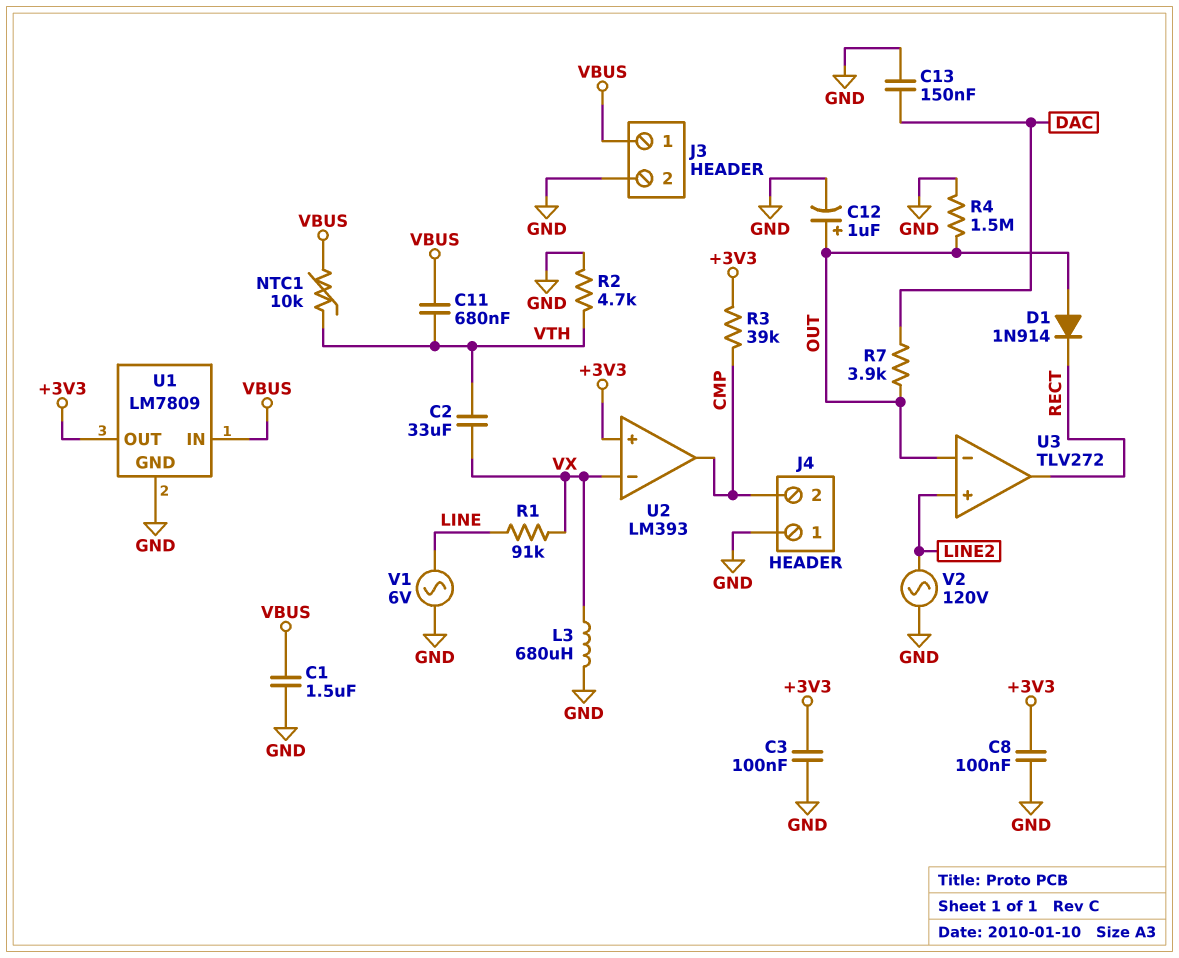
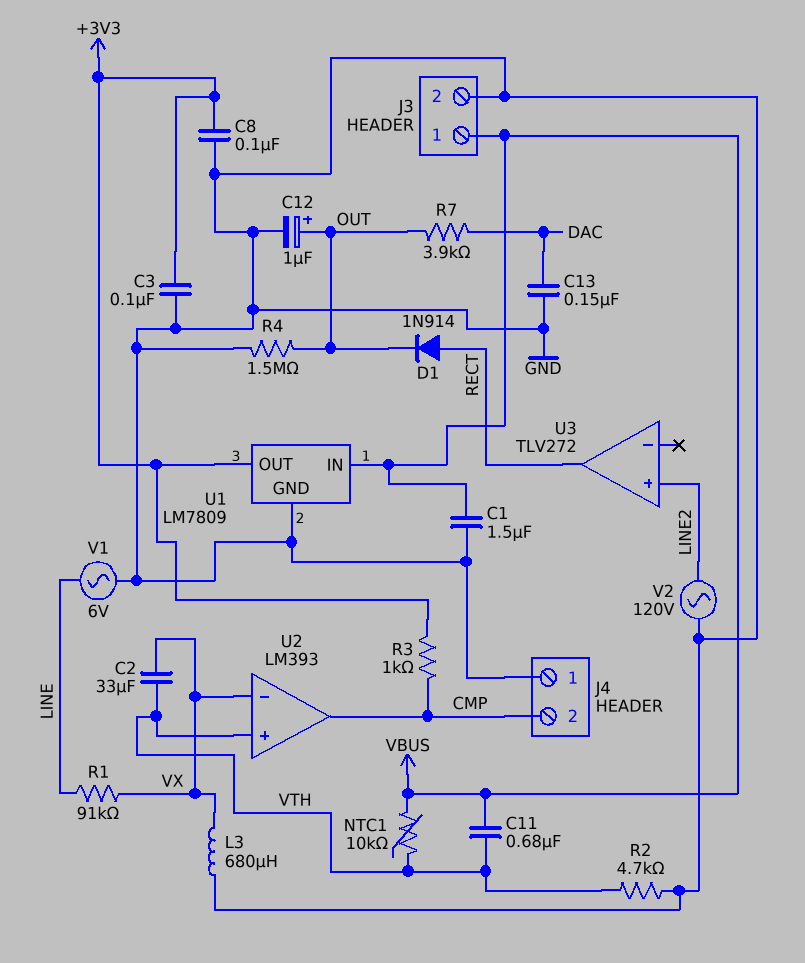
D1: diode 1N914 (A OUT, K RECT) -> diode 1N914 (A RECT, K OUT)
R3: 39k (+3V3, CMP) -> 1k (+3V3, CMP)
U2 pin in+: +3V3 -> VTH
U3 pin in-: OUT -> none

